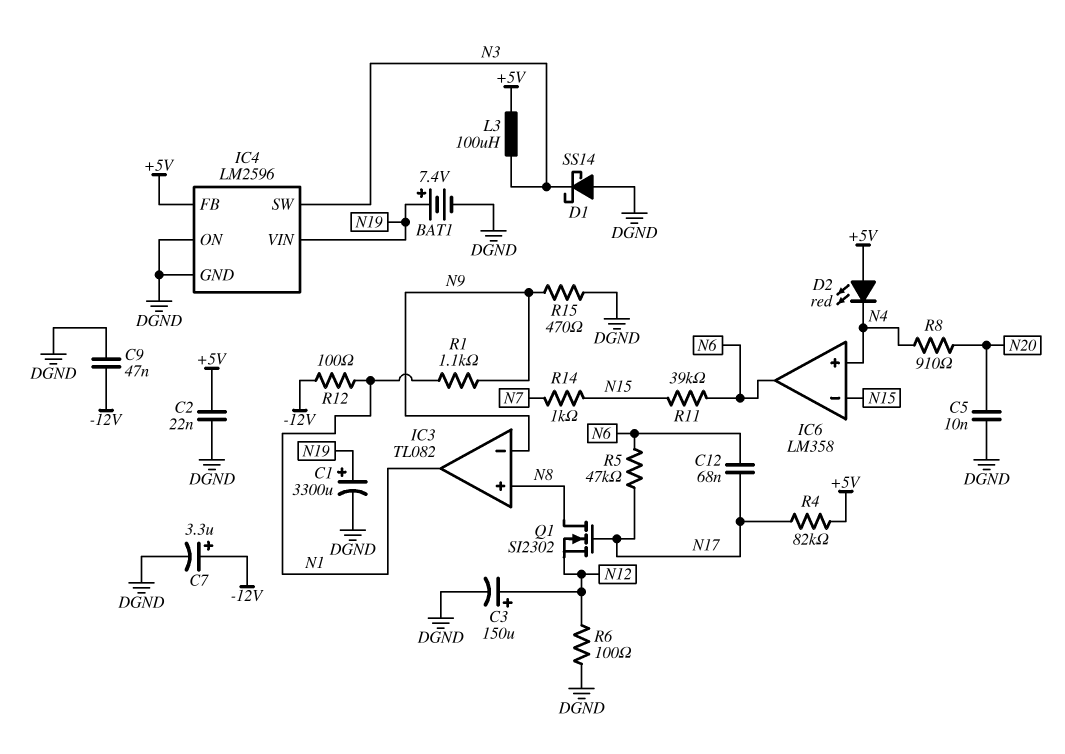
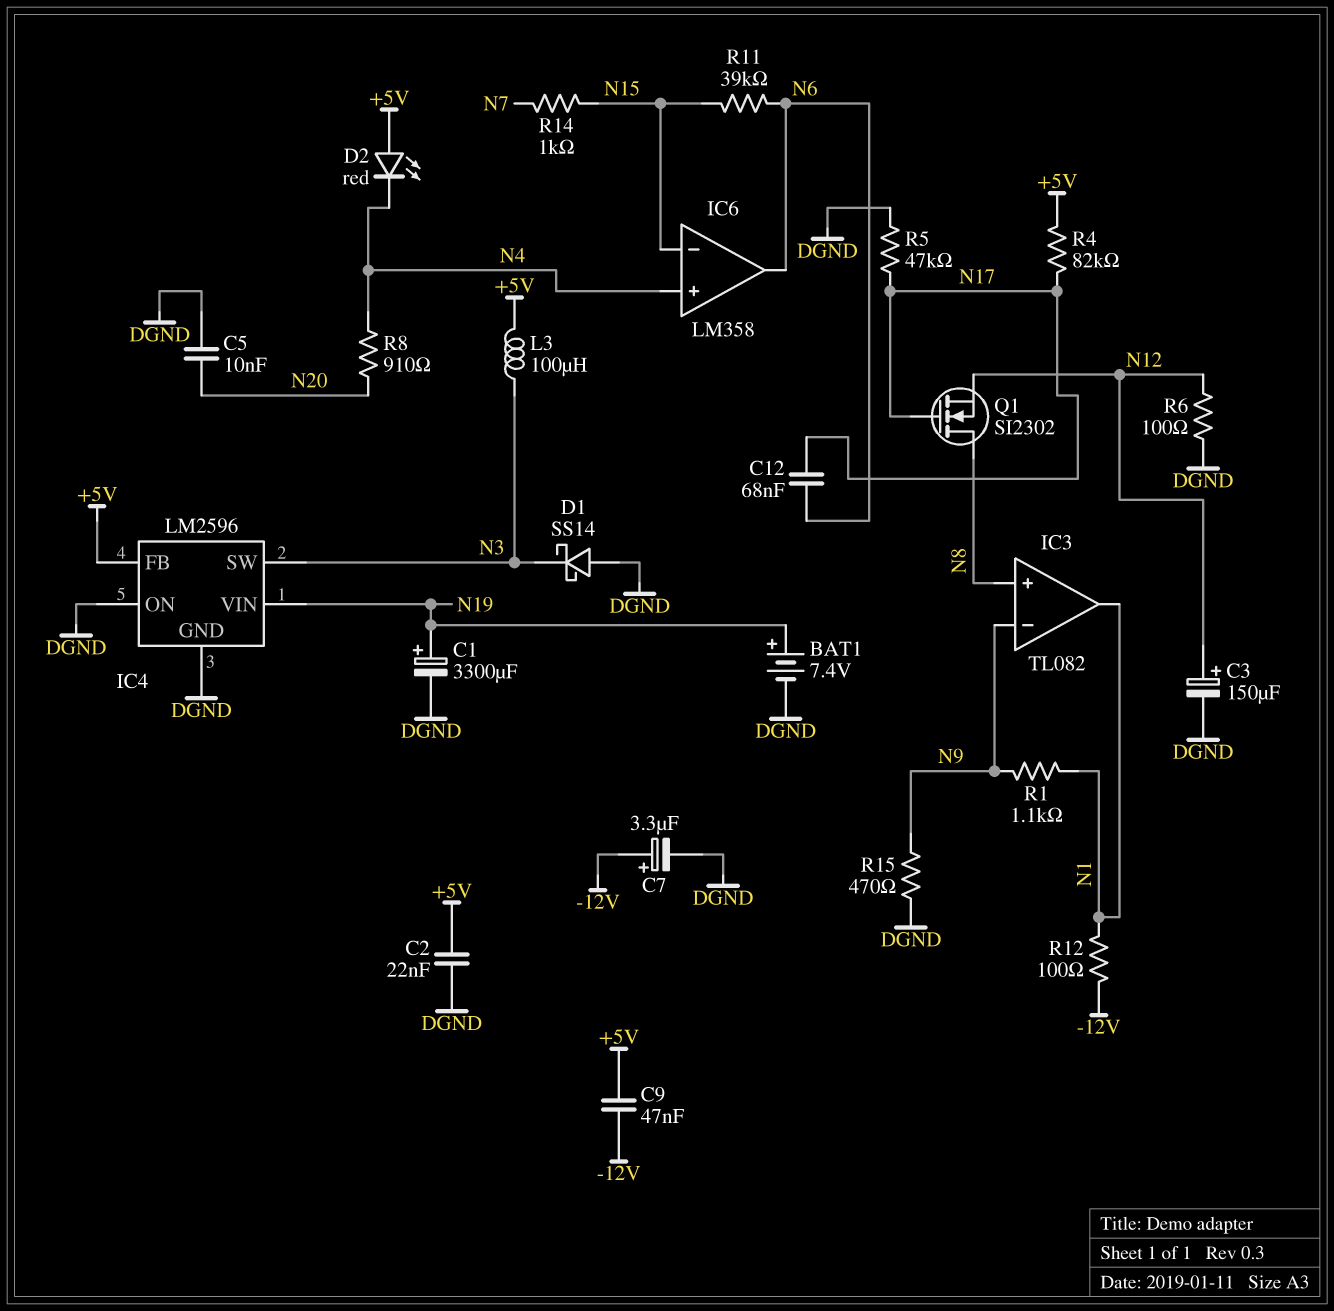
C9: 47nF (-12V, DGND) -> 47nF (+5V, -12V)
R5: 47k (N6, N17) -> 47k (DGND, N17)

